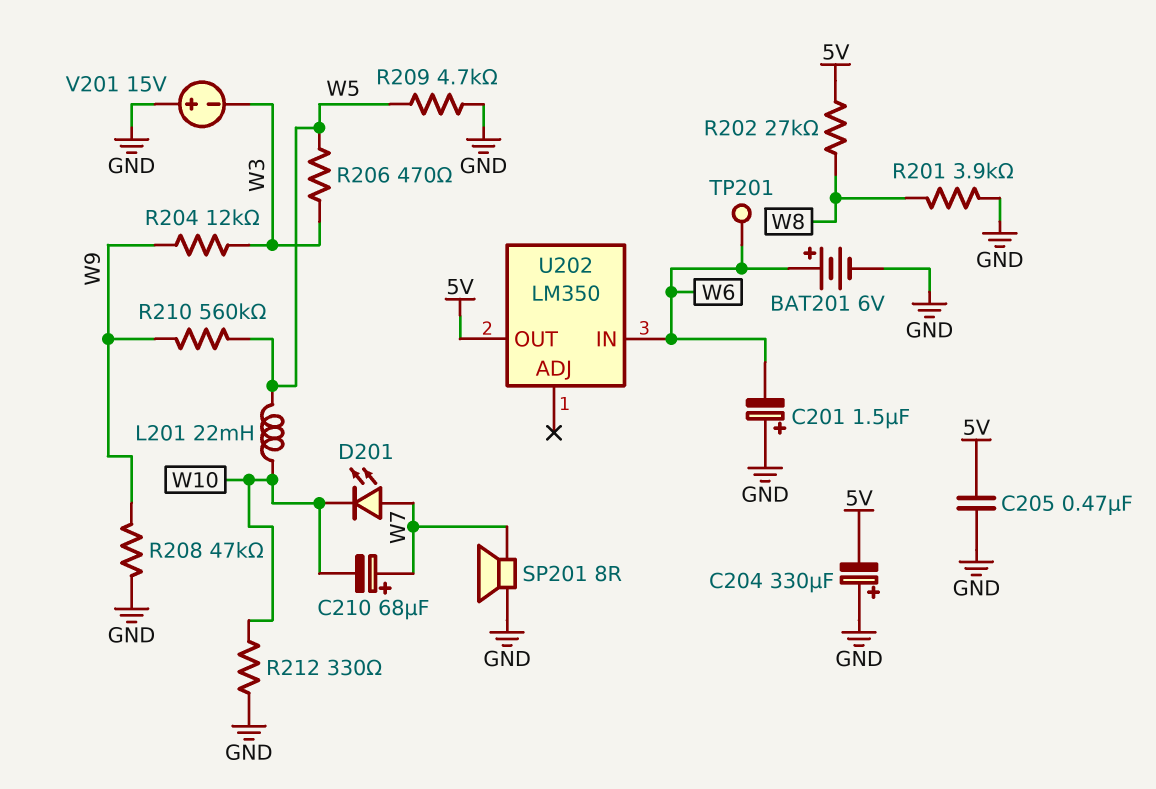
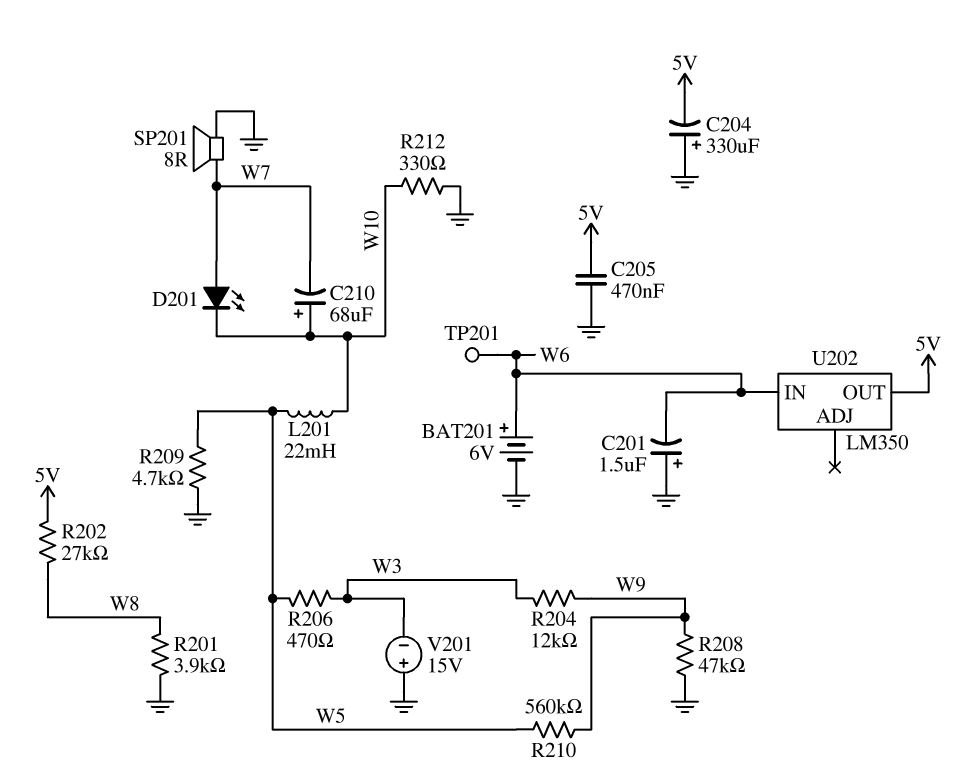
C210: 68uF (plus W7, minus W10) -> 68uF (plus W10, minus W7)

